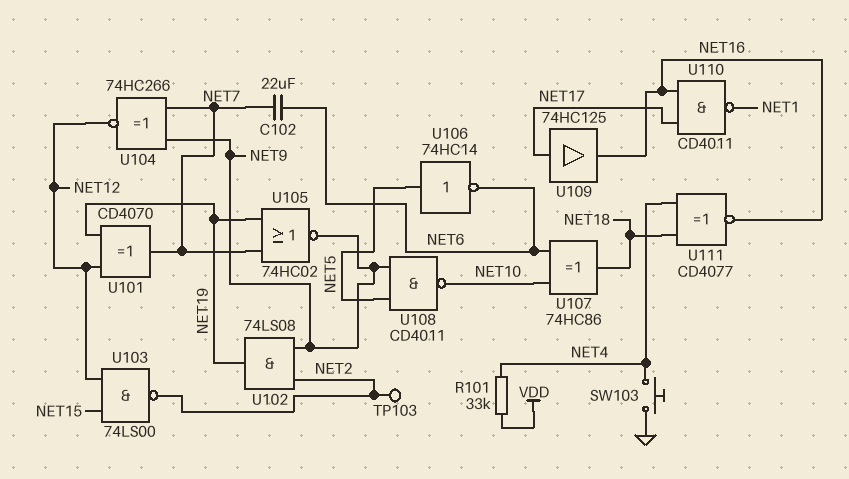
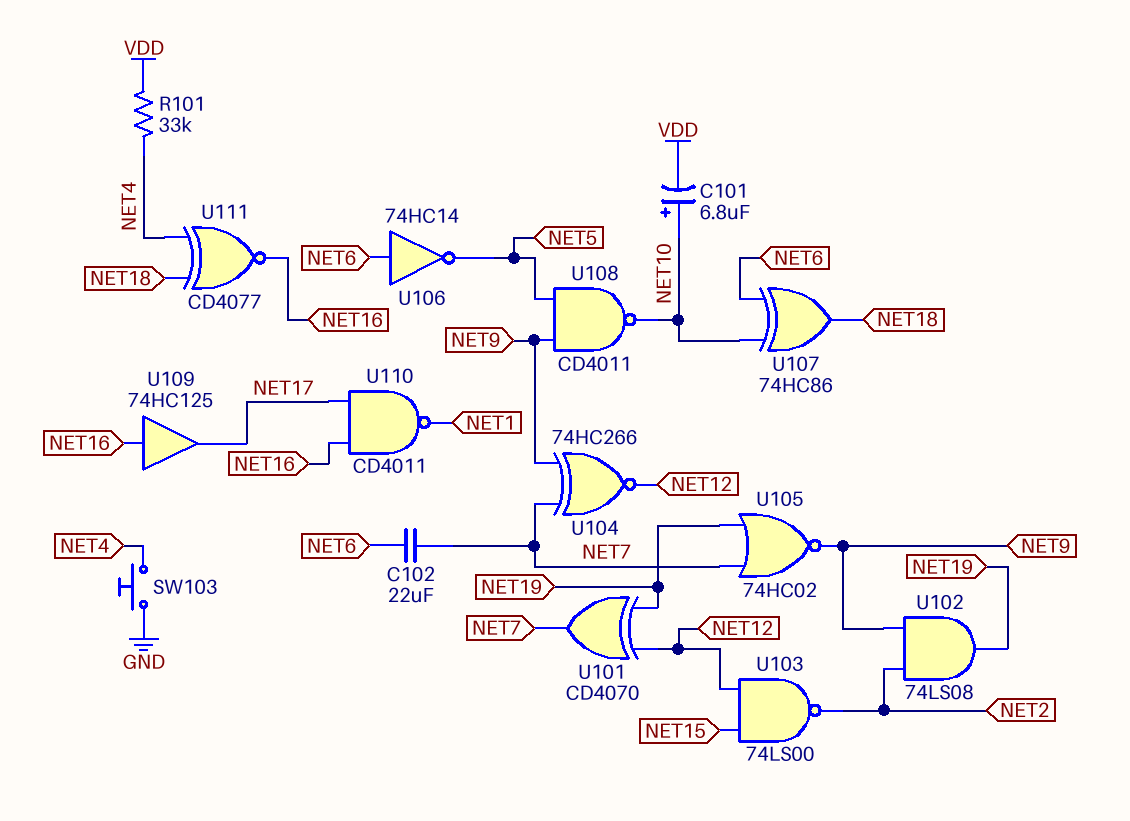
C101: none -> 6.8uF (plus NET10, minus VDD)
TP103: test point (NET2) -> none
U106: NOT 74HC14 (in NET5, out NET6) -> NOT 74HC14 (in NET6, out NET5)
U109: buffer 74HC125 (in NET17, out NET16) -> buffer 74HC125 (in NET16, out NET17)

